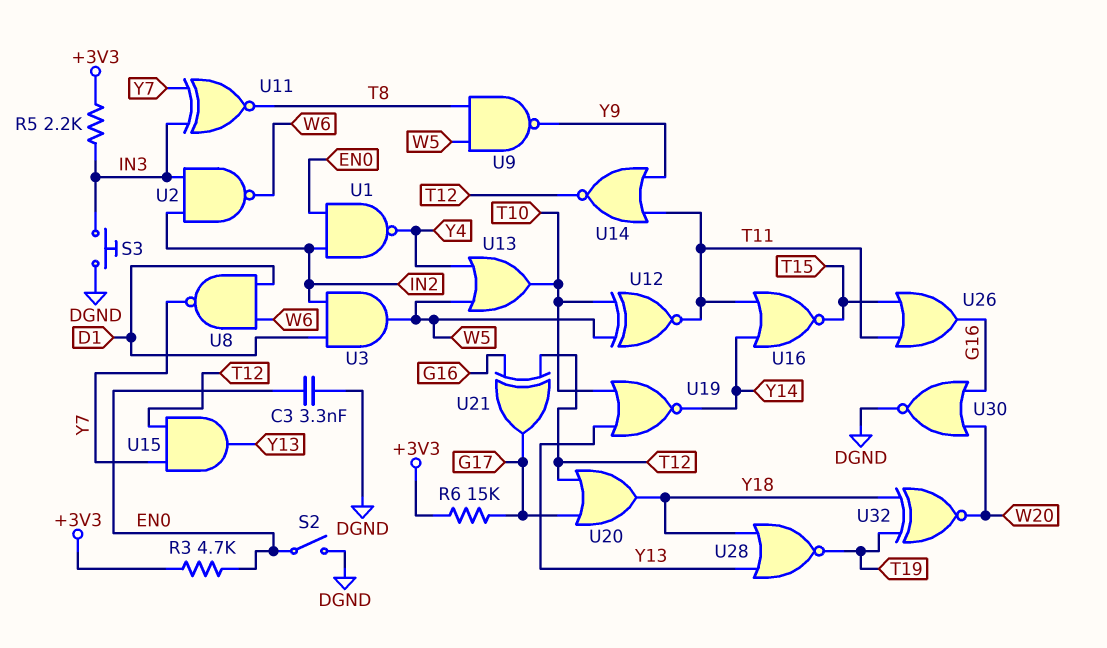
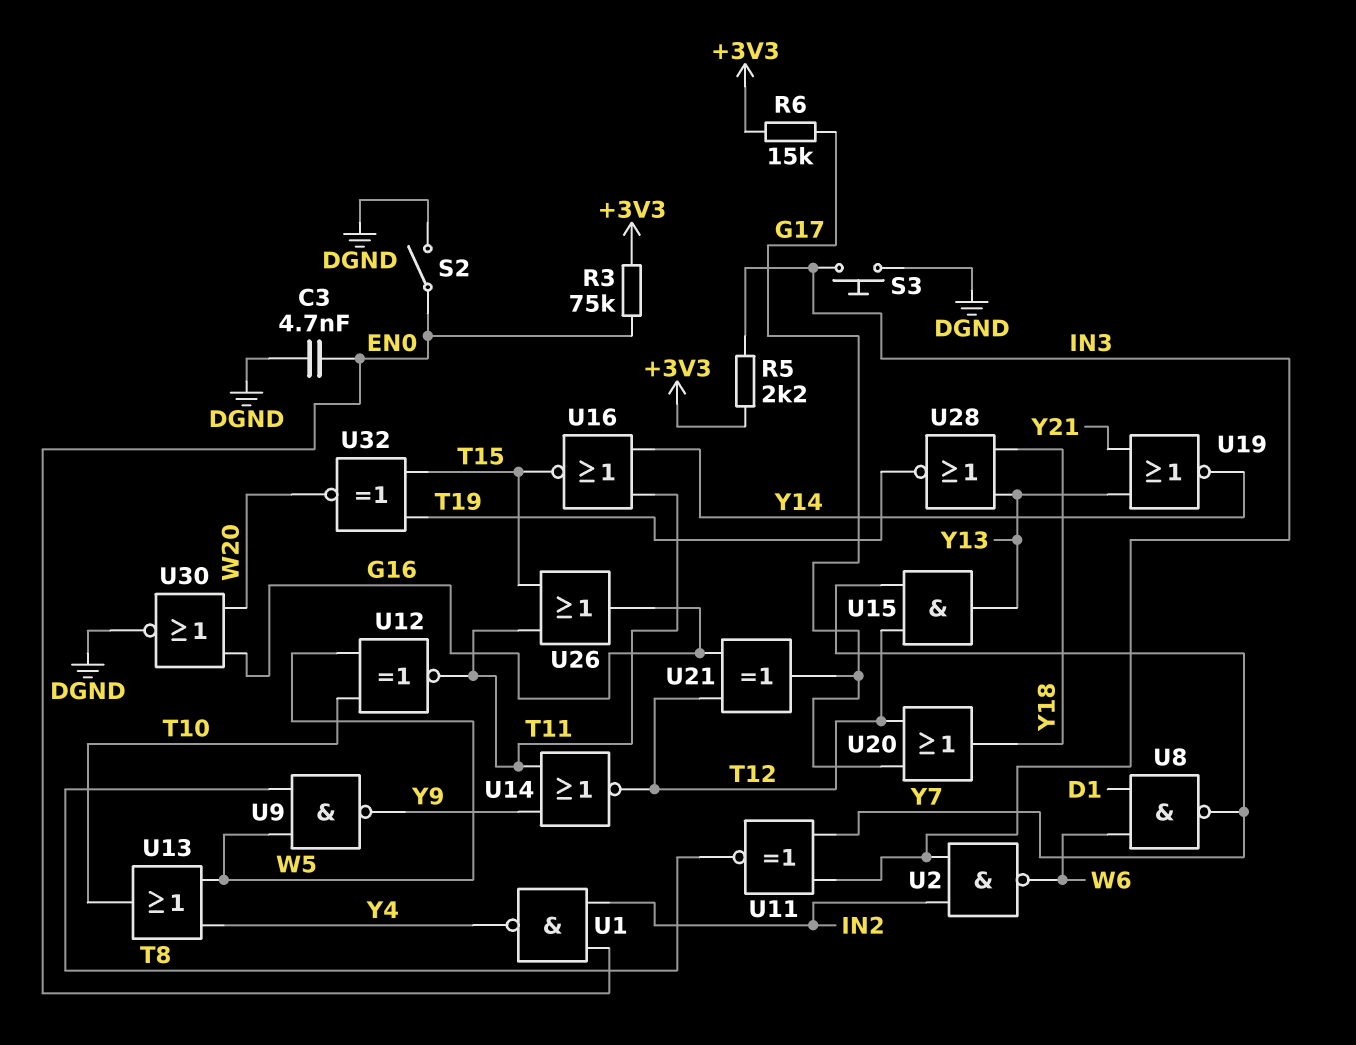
C3: 3.3nF (DGND, EN0) -> 4.7nF (DGND, EN0)
R3: 4.7k (+3V3, EN0) -> 75k (+3V3, EN0)
U3: AND (in D1, in IN2, out W5) -> none
U19: NOR (in T10, in Y13, out Y14) -> NOR (in Y13, in Y21, out Y14)
U32: XNOR (in T19, in Y18, out W20) -> XNOR (in T15, in T19, out W20)

